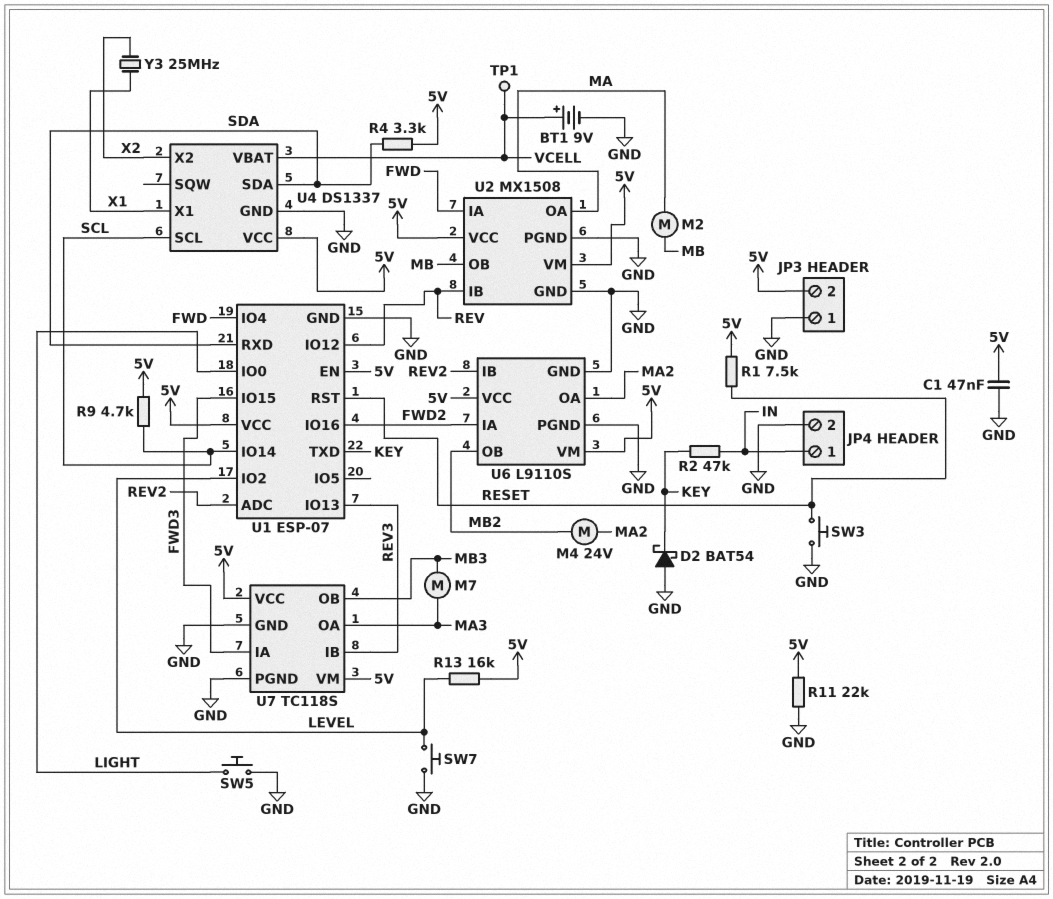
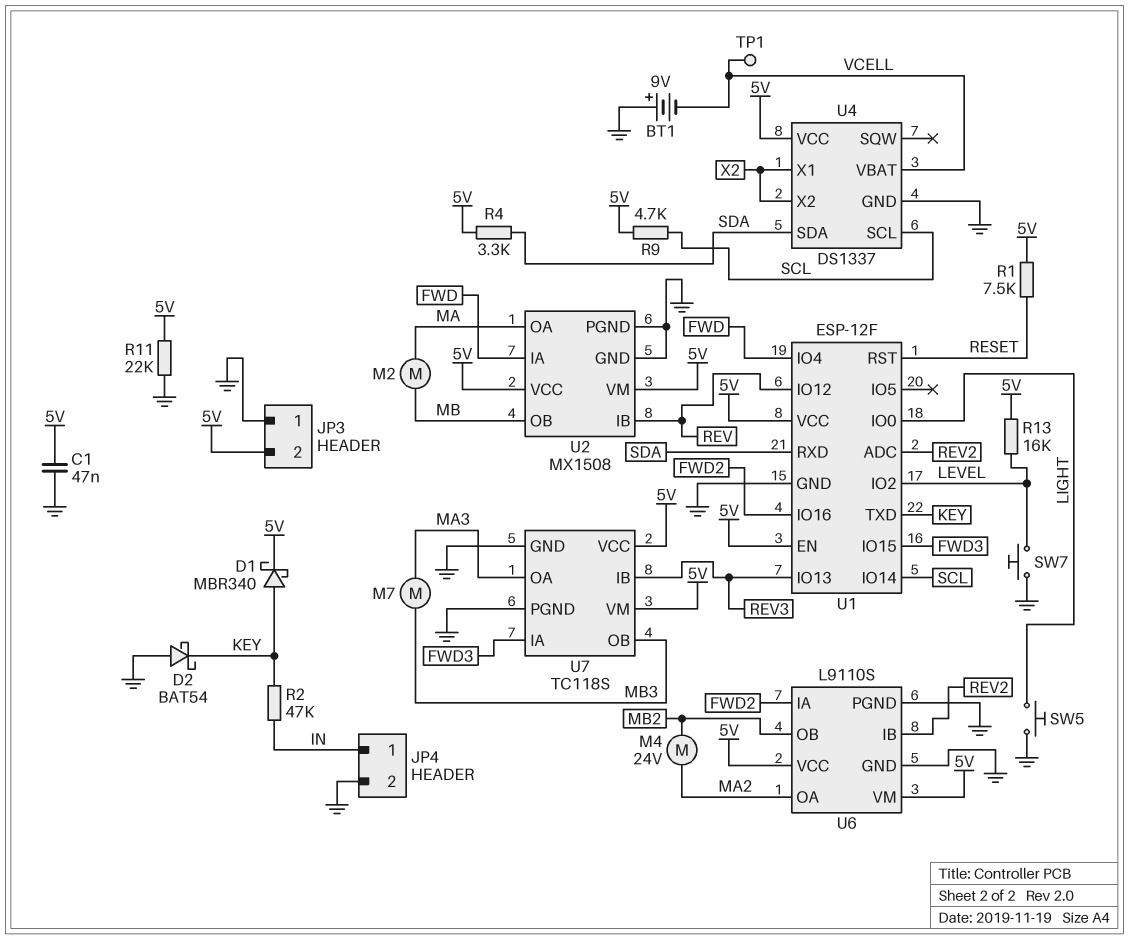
BT1: 9V (plus VCELL, minus GND) -> 9V (plus GND, minus VCELL)
D1: none -> schottky MBR340 (A KEY, K 5V)
SW3: button (GND, RESET) -> none
U1: ESP-07 -> ESP-12F
U4 pin X1: X1 -> X2
Y3: 25MHz (X1, X2) -> none

